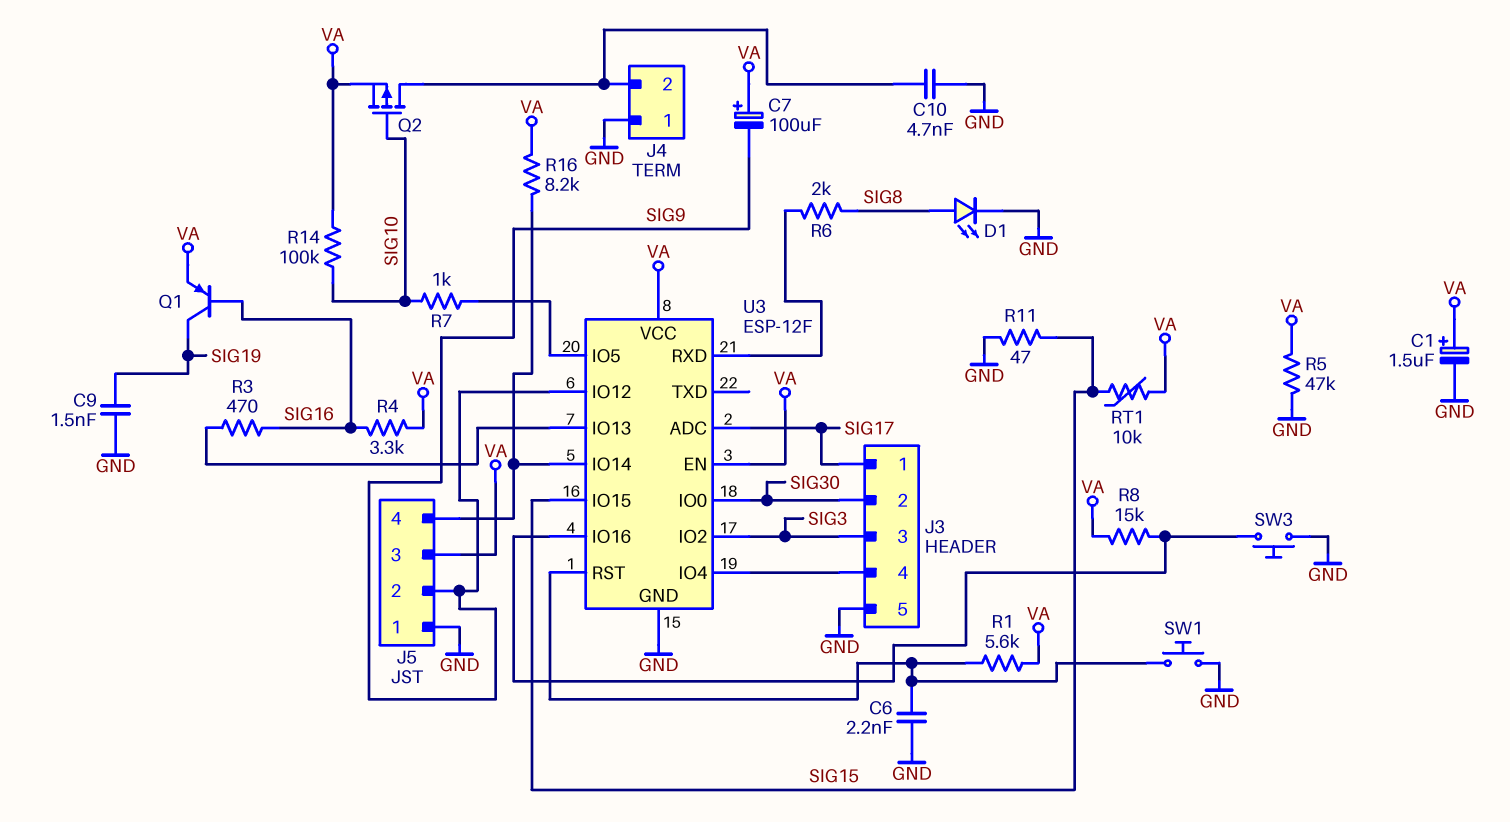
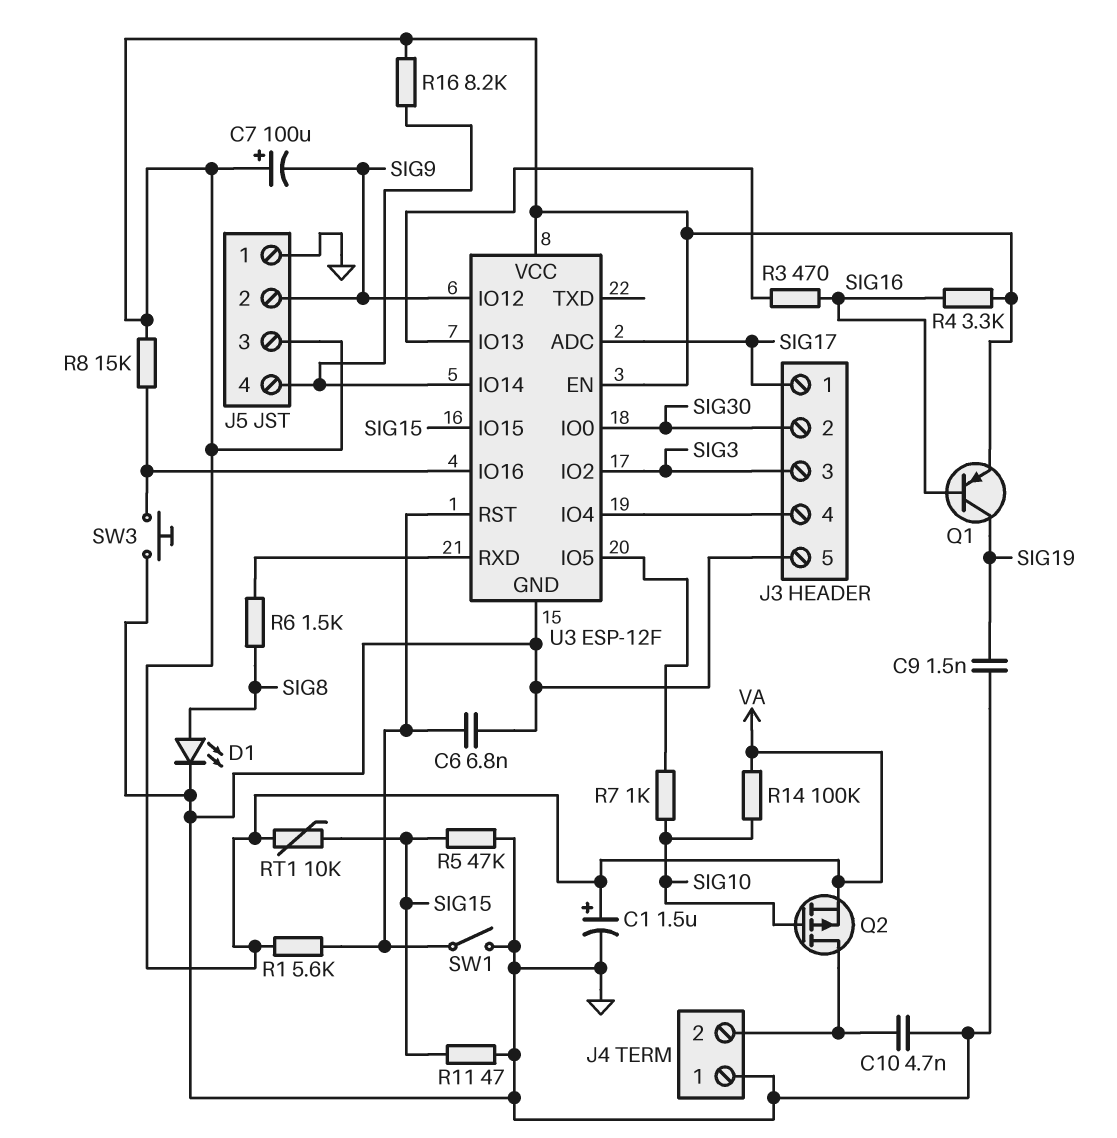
C6: 2.2nF (GND, U3/RST) -> 6.8nF (GND, U3/RST)
R5: 47k (GND, VA) -> 47k (GND, SIG15)
R6: 2k (SIG8, U3/RXD) -> 1.5k (SIG8, U3/RXD)
SW1: button (GND, U3/RST) -> switch (GND, U3/RST)

